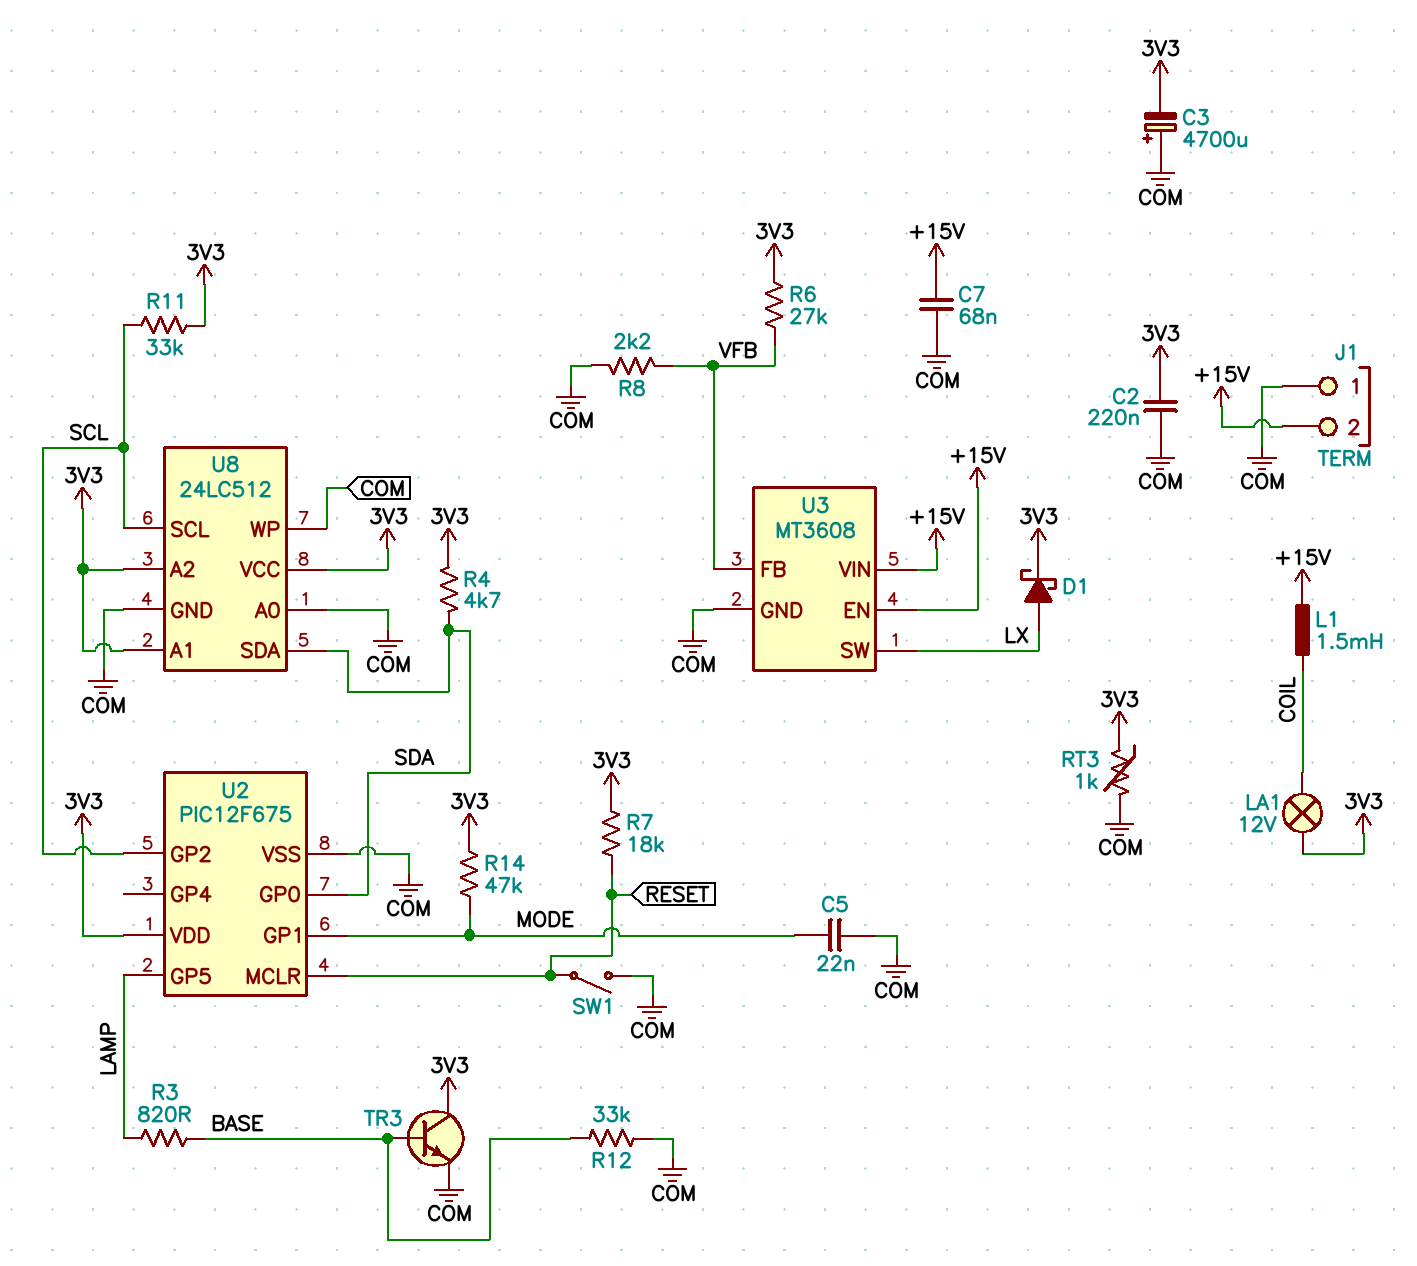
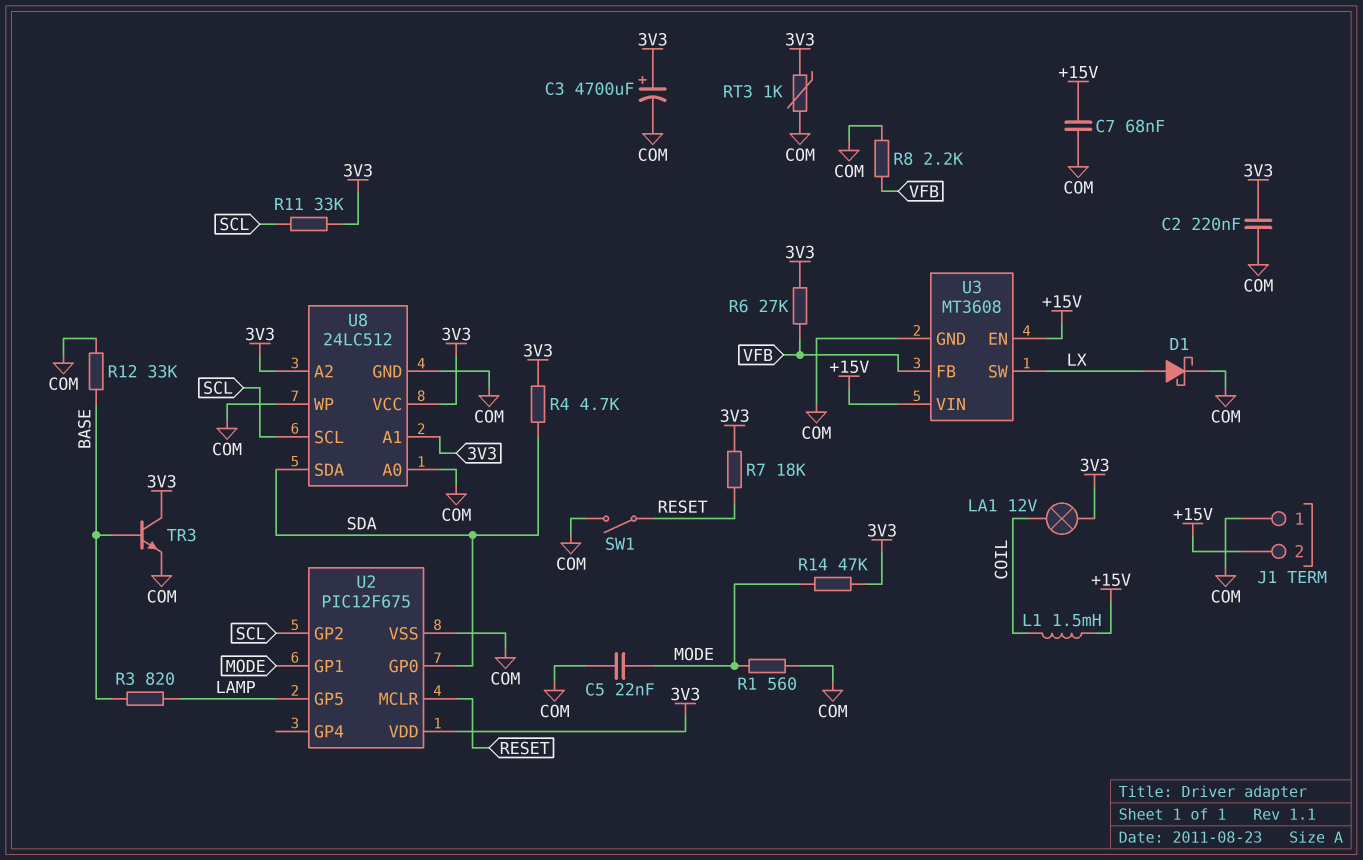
C3: 4700uF (plus COM, minus 3V3) -> 4700uF (plus 3V3, minus COM)
D1: schottky (A LX, K 3V3) -> schottky (A LX, K COM)
R1: none -> 560 (COM, MODE)

